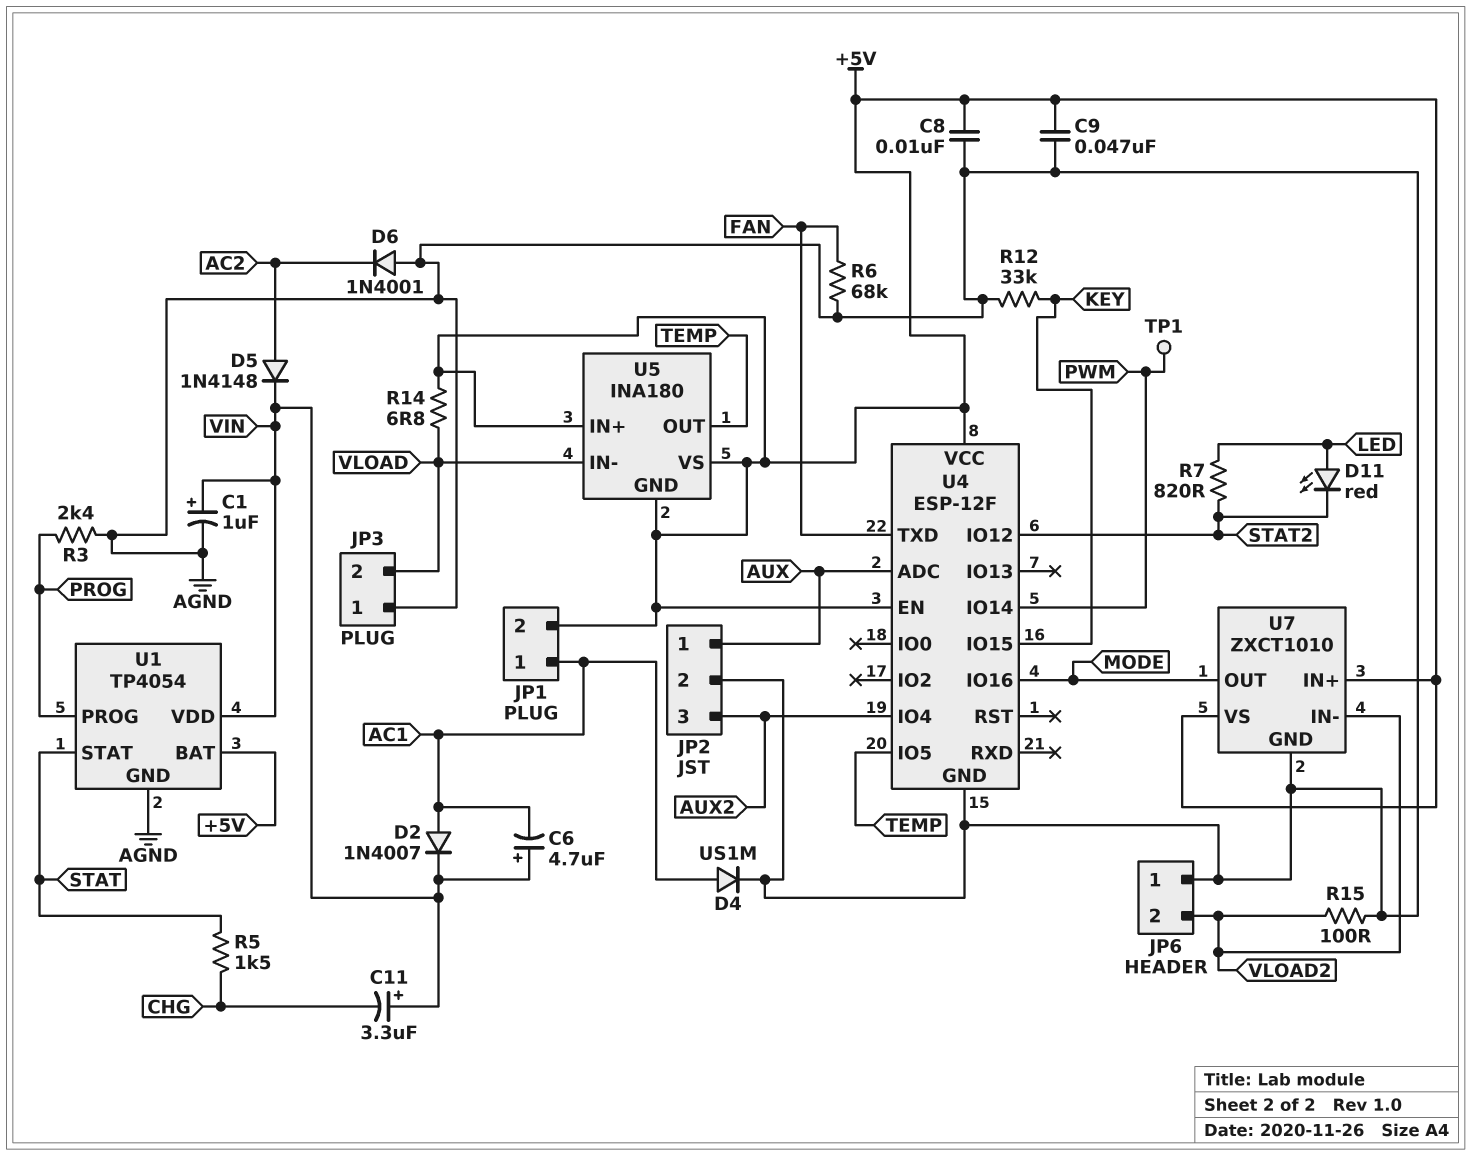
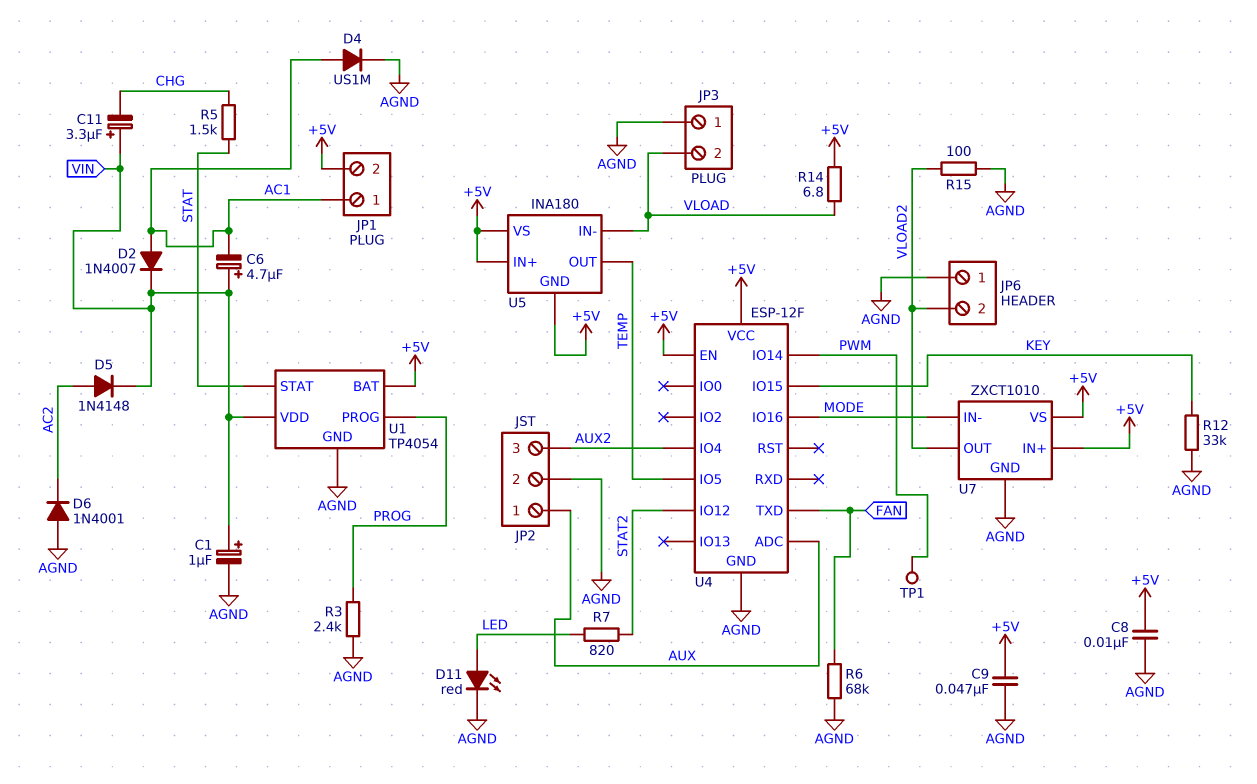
D11: LED red (A LED, K STAT2) -> LED red (A LED, K AGND)
U7 pin IN-: VLOAD2 -> MODE
U7 pin OUT: MODE -> VLOAD2

